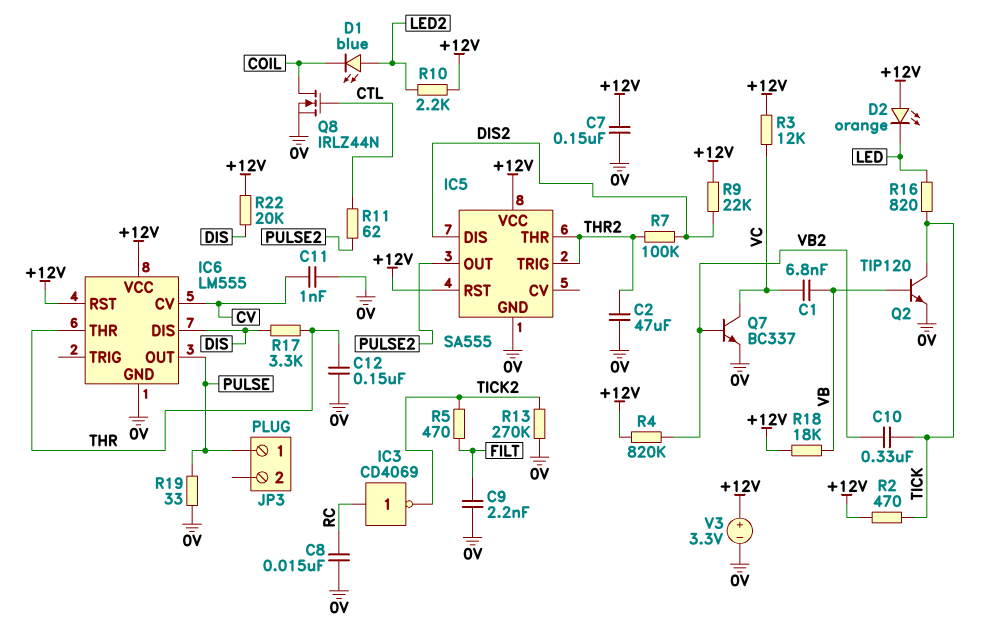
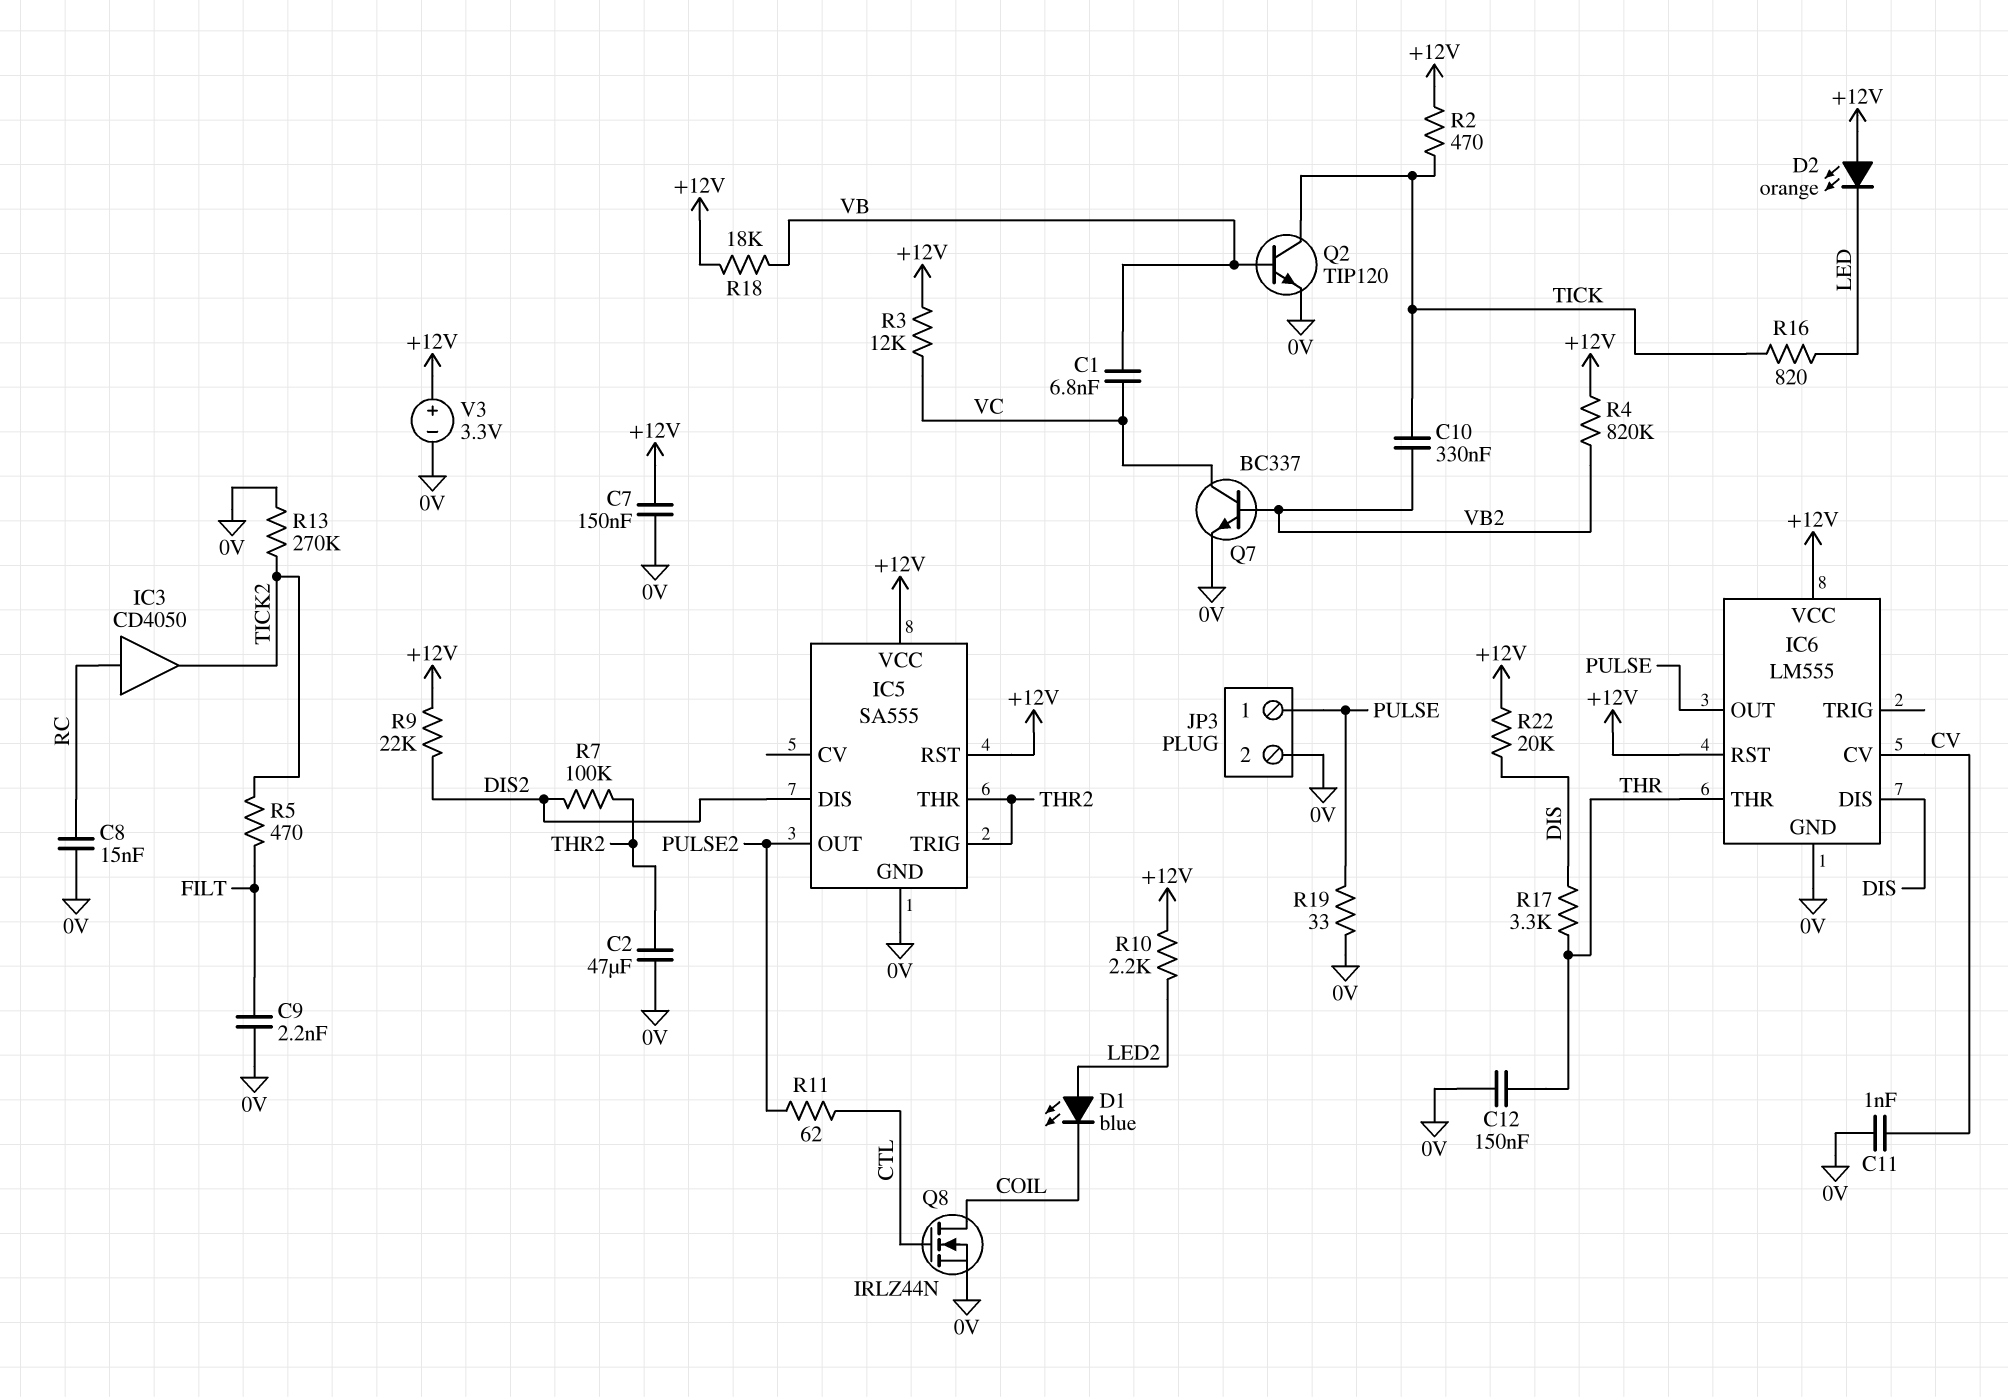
IC3: NOT CD4069 (in RC, out TICK2) -> buffer CD4050 (in RC, out TICK2)
JP3 pin 2: none -> 0V

